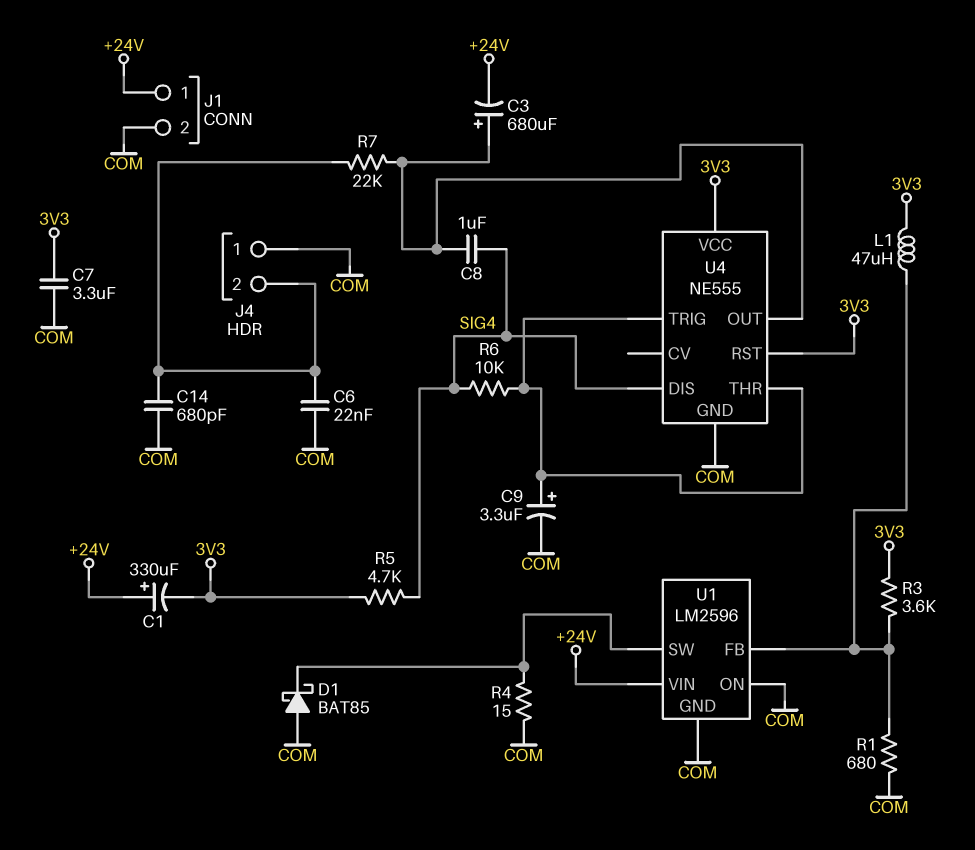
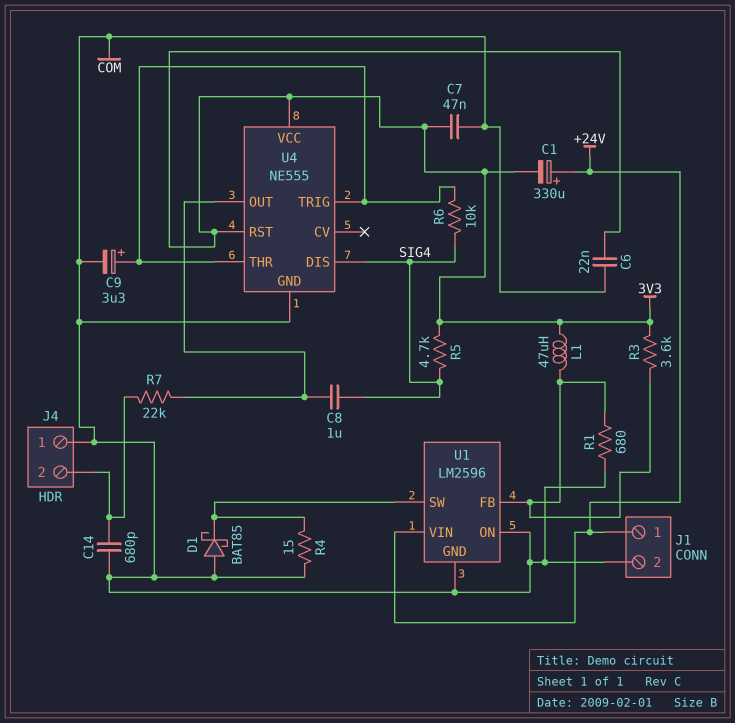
C3: 680uF (plus U4/OUT, minus +24V) -> none
C6: 22nF (COM, J4/2) -> 22nF (3V3, COM)
C7: 3.3uF (3V3, COM) -> 47nF (3V3, COM)

